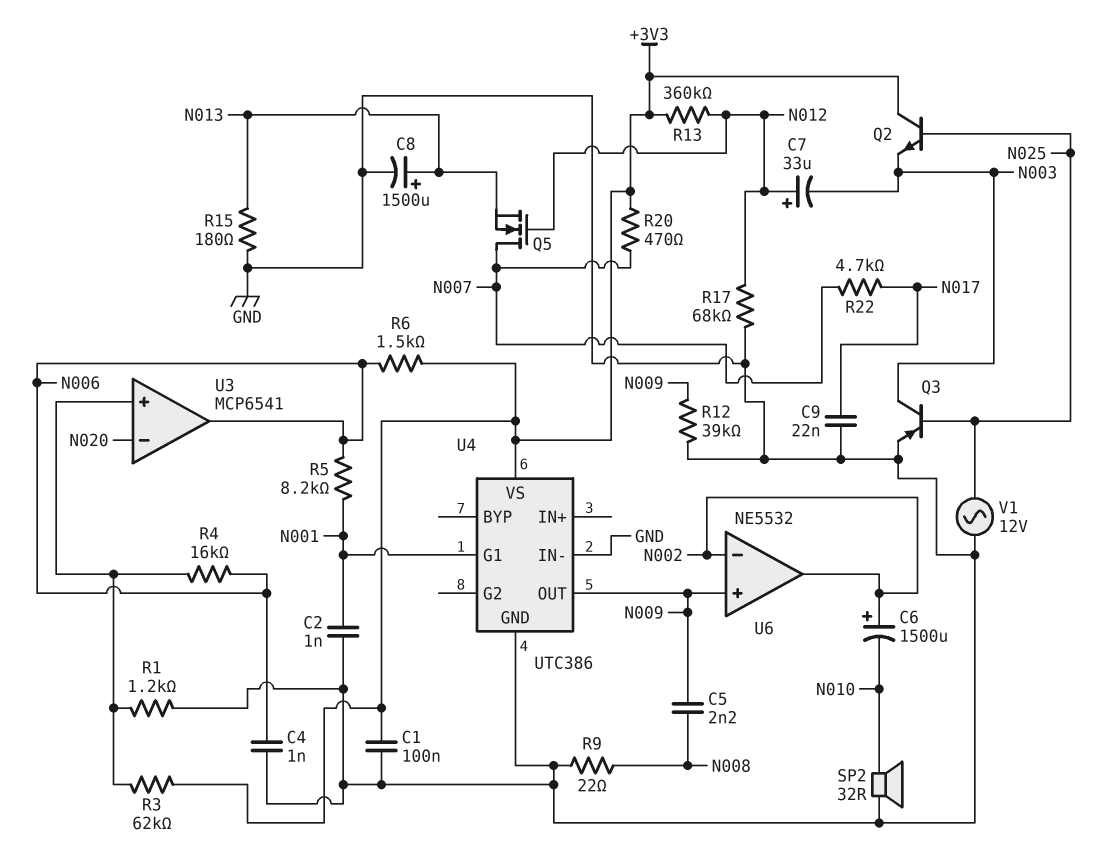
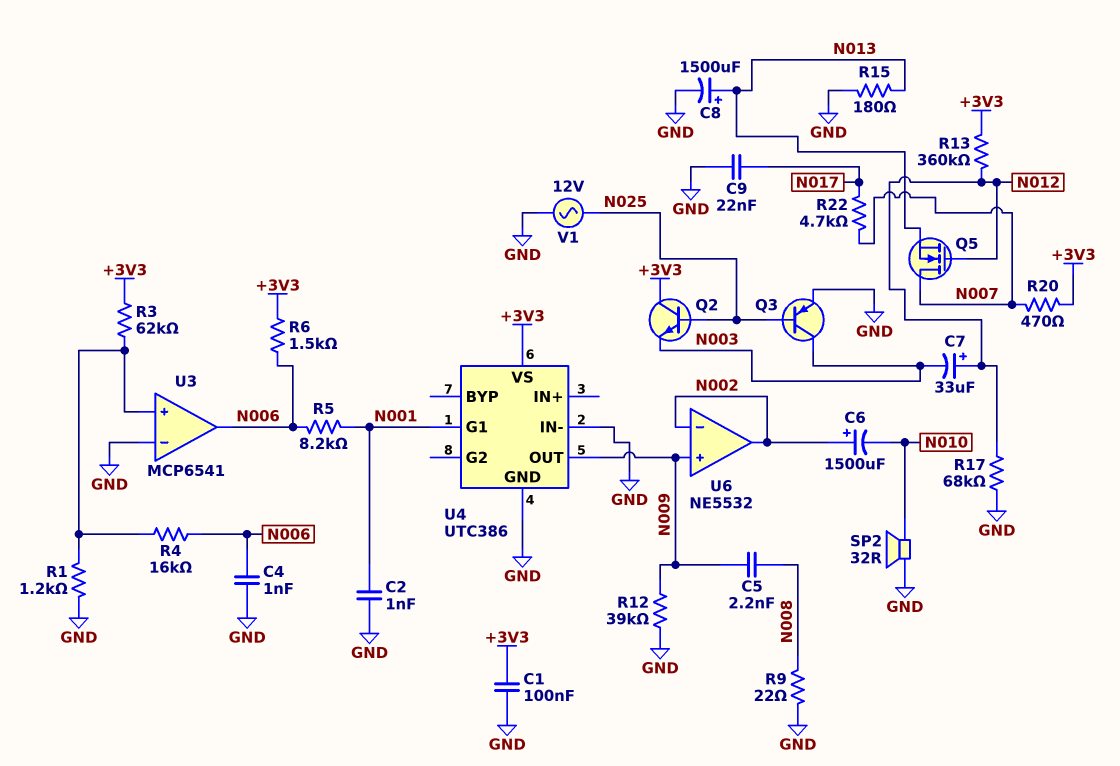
U3 pin in-: N020 -> GND

